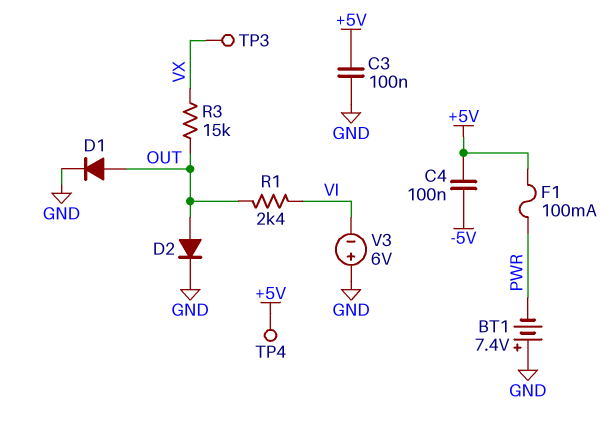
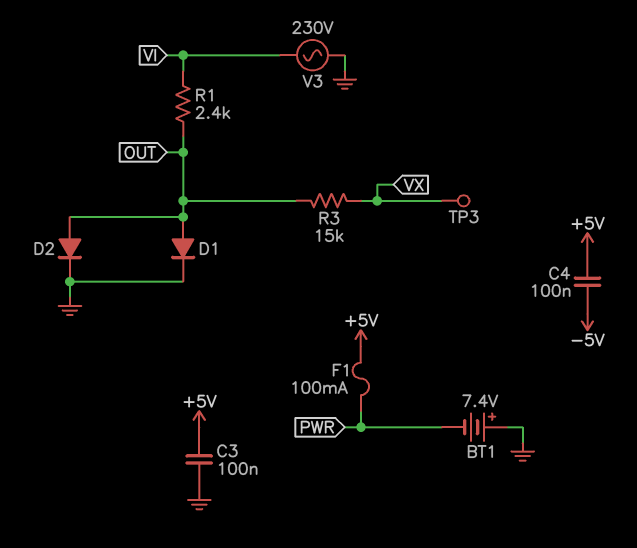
TP4: test point (+5V) -> none
V3: 6V (plus GND, minus VI) -> AC 230V (GND, VI)

